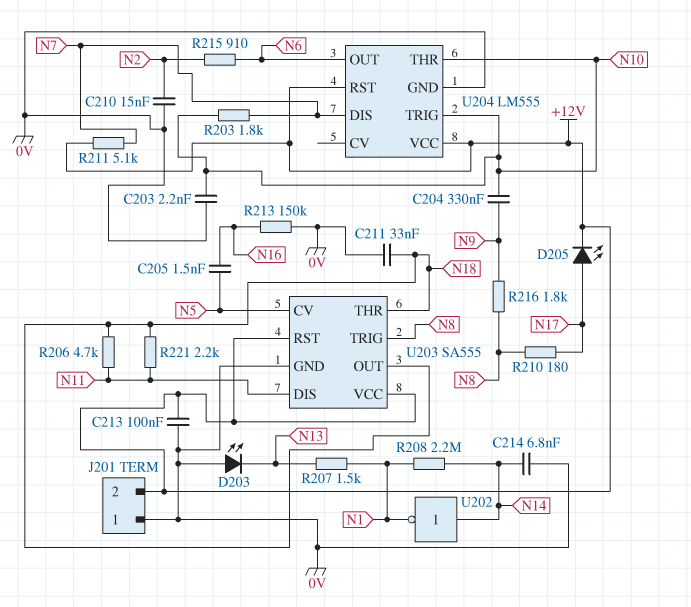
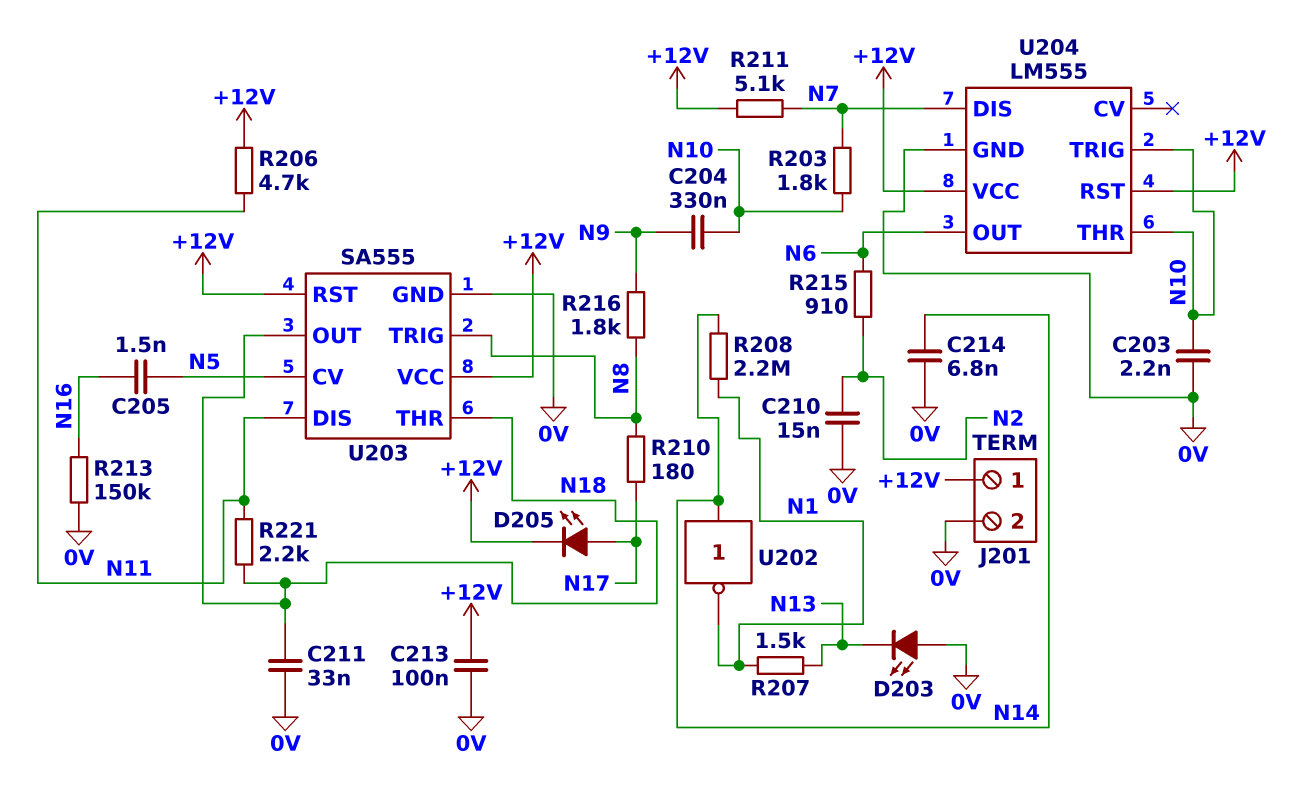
J201 pin 1: 0V -> +12V
J201 pin 2: +12V -> 0V
R206: 4.7k (N11, N18) -> 4.7k (+12V, N11)

